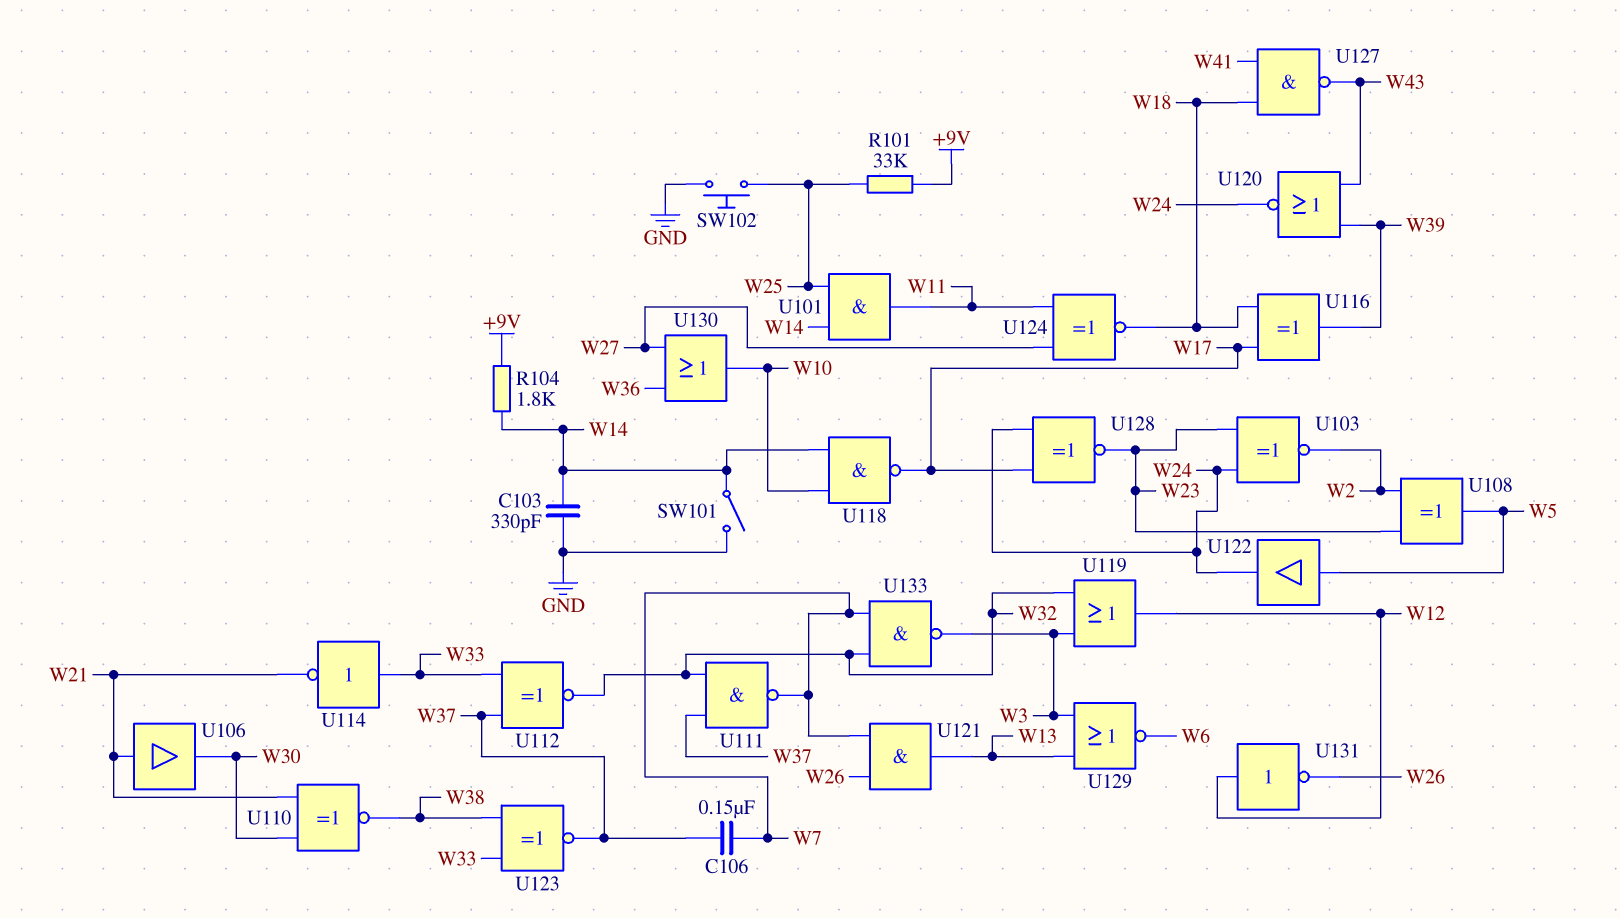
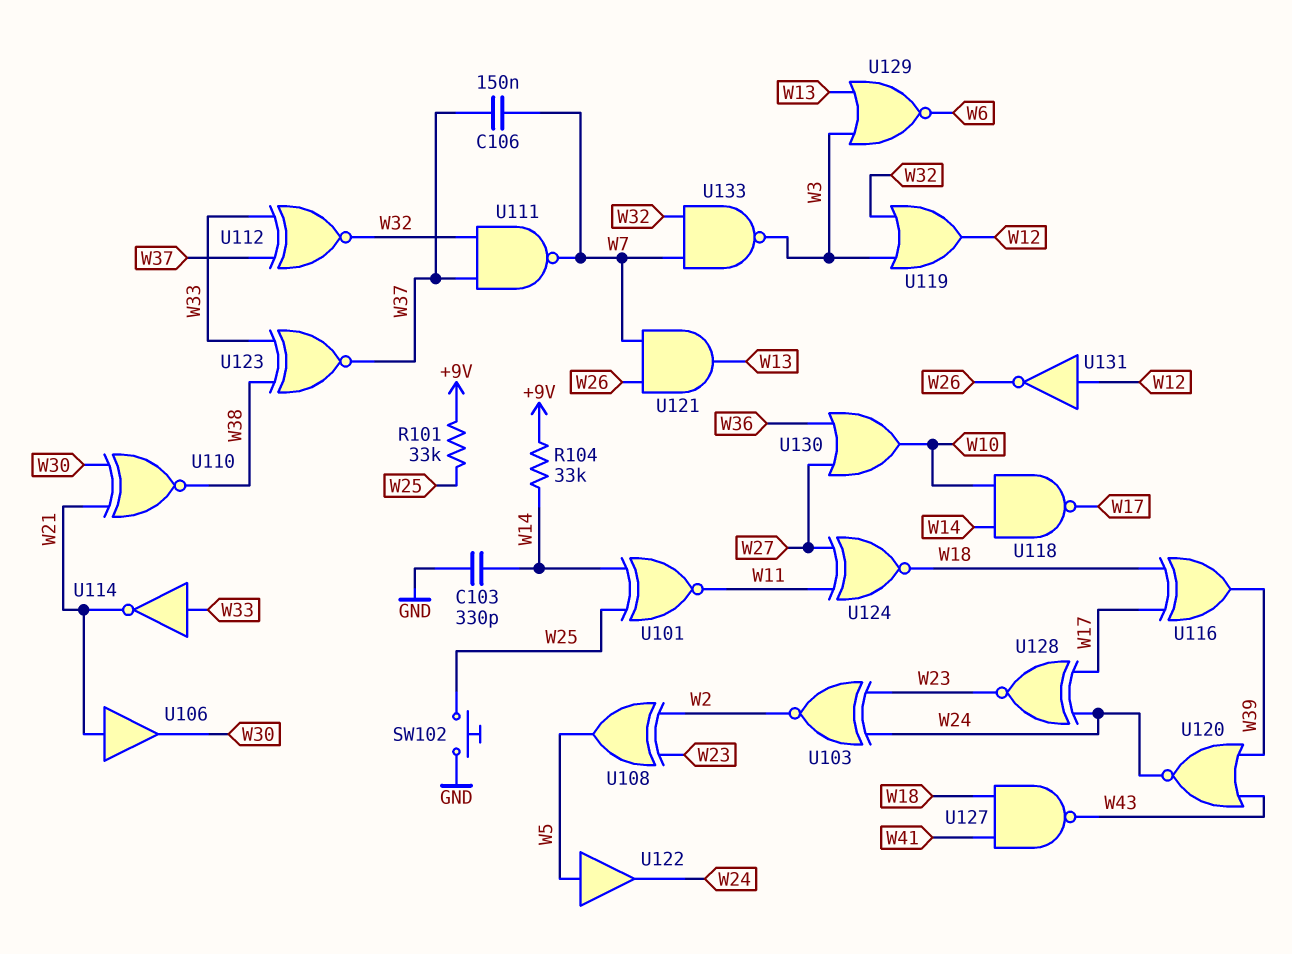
R104: 1.8k (+9V, W14) -> 33k (+9V, W14)
SW101: switch (GND, W14) -> none
U101: AND (in W14, in W25, out W11) -> XNOR (in W14, in W25, out W11)

